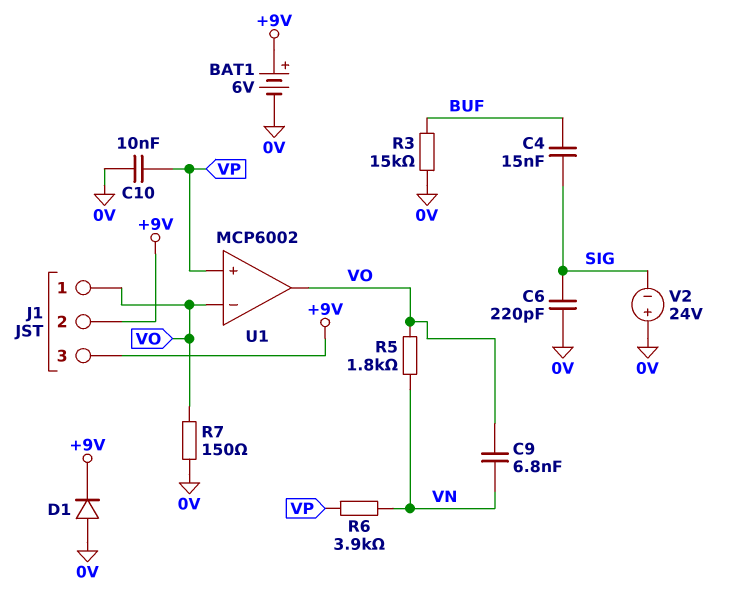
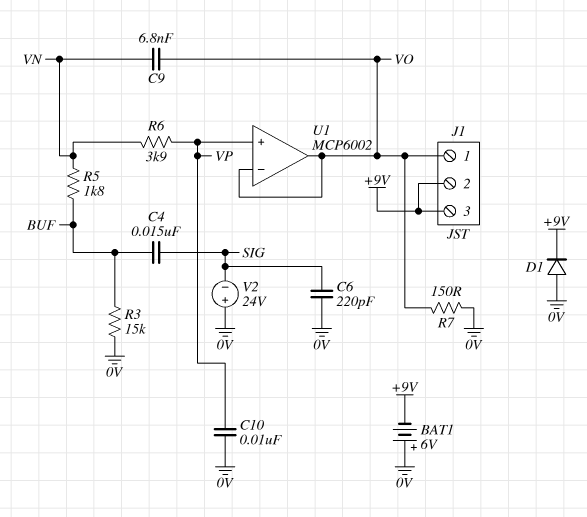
BAT1: 6V (plus +9V, minus 0V) -> 6V (plus 0V, minus +9V)
R5: 1.8k (VN, VO) -> 1.8k (BUF, VN)

